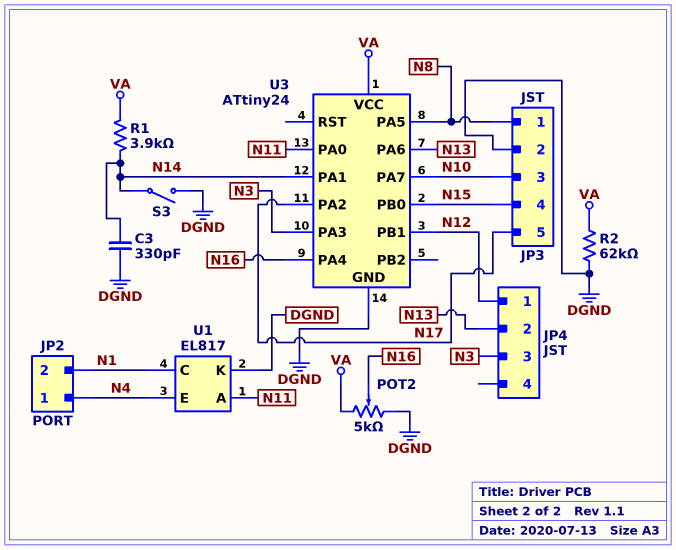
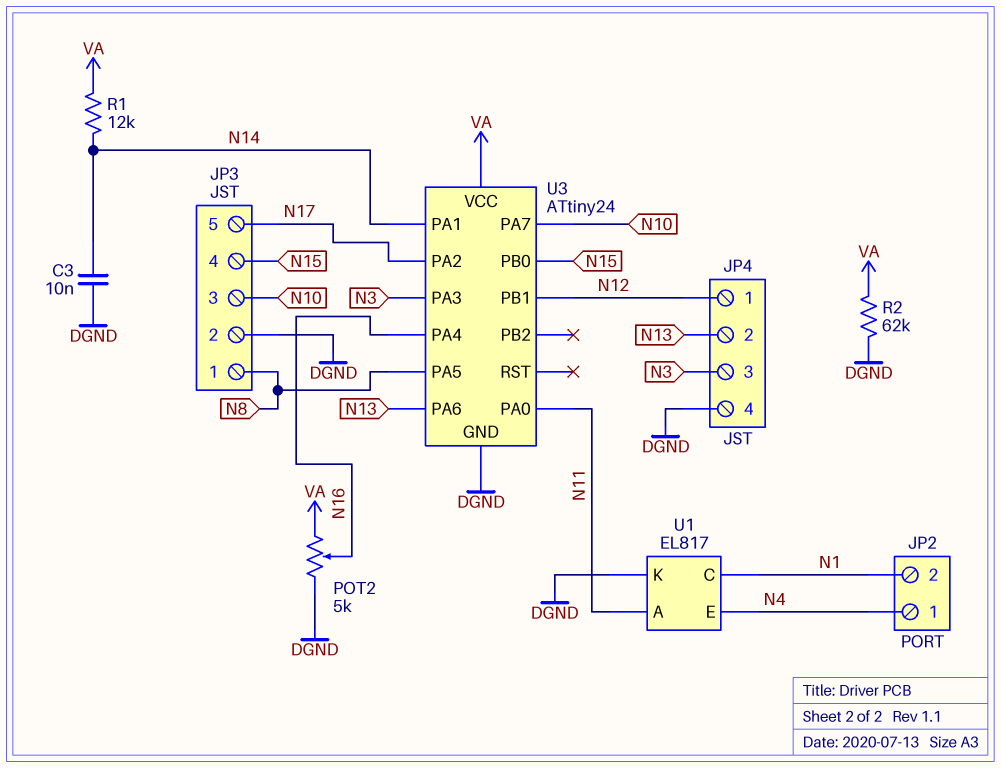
C3: 330pF (DGND, N14) -> 10nF (DGND, N14)
JP4 pin 4: none -> DGND
R1: 3.9k (N14, VA) -> 12k (N14, VA)
S3: switch (DGND, N14) -> none

